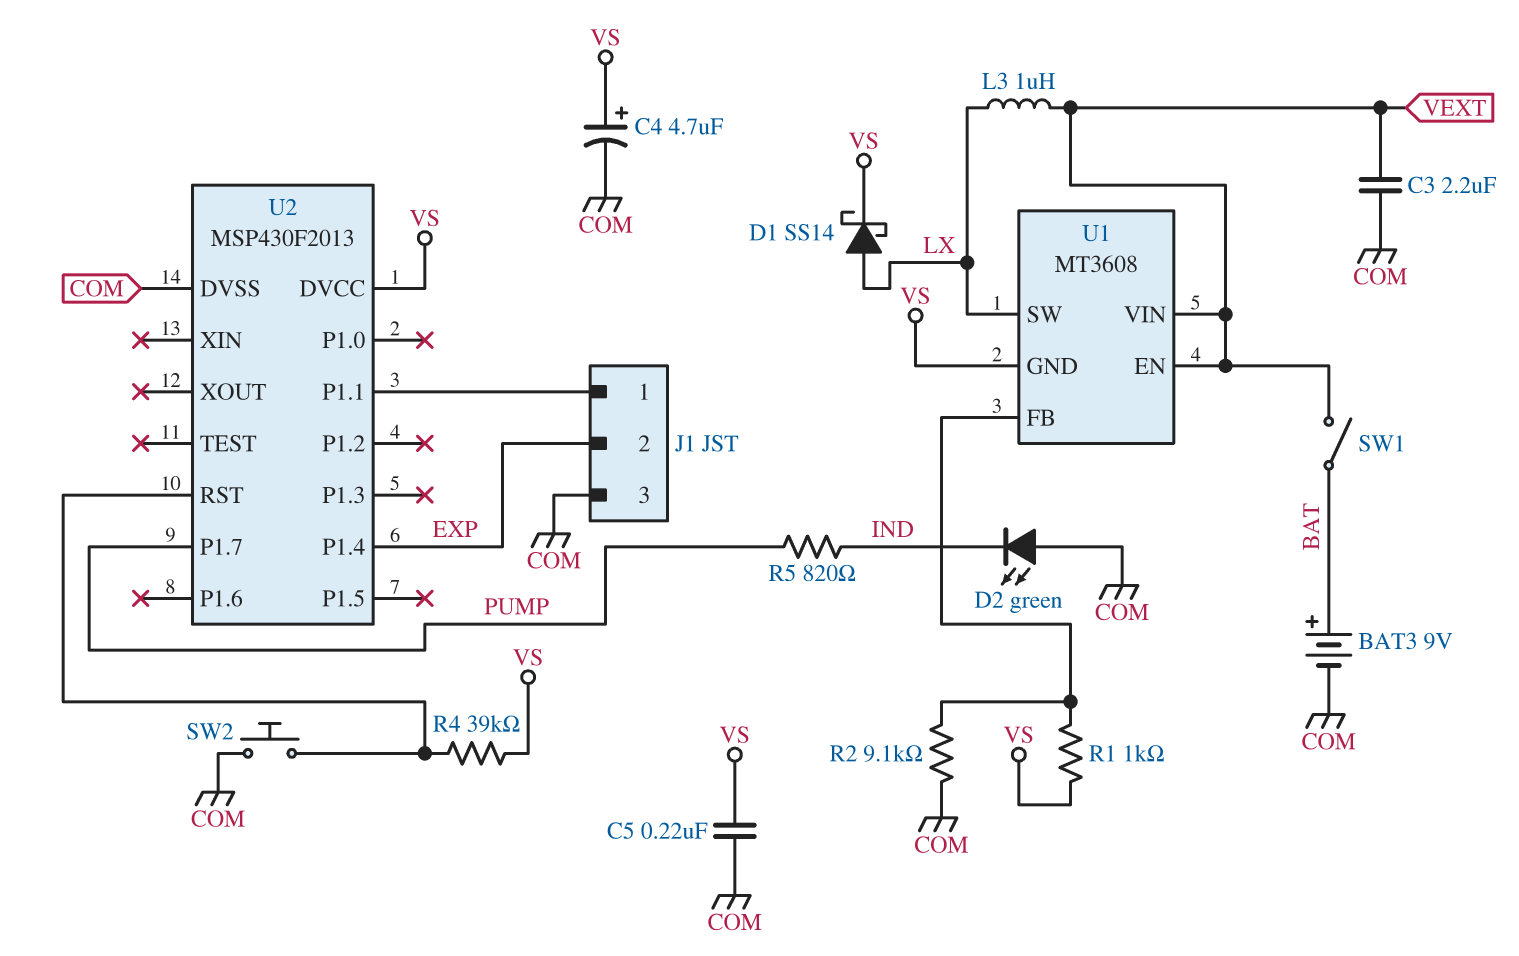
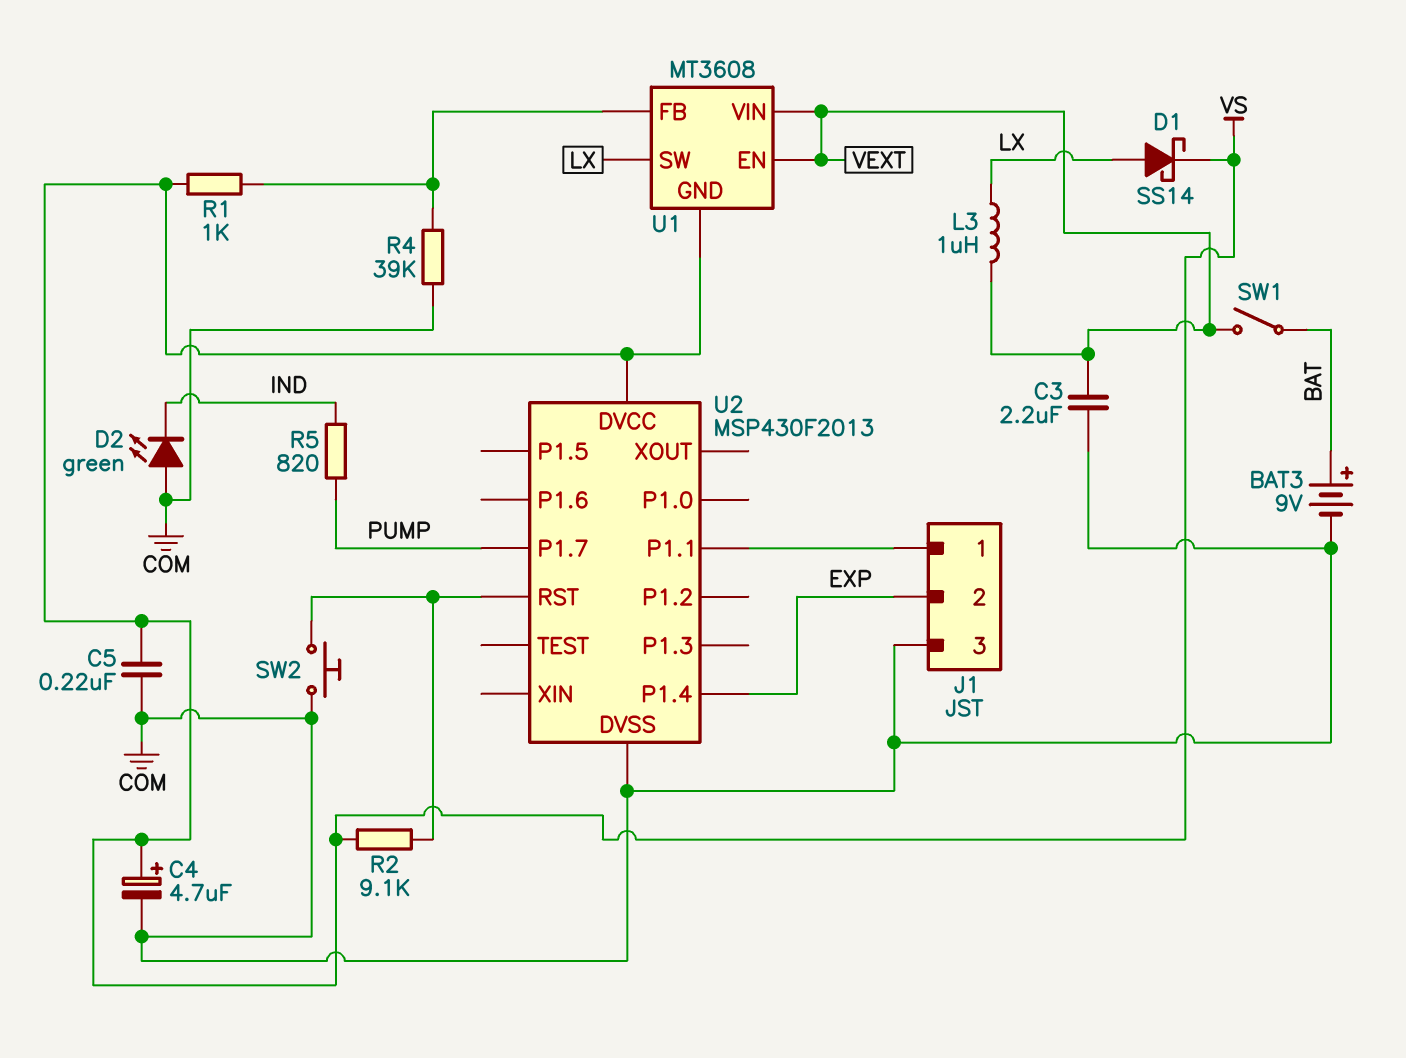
R2: 9.1k (COM, U1/FB) -> 9.1k (U2/RST, VS)
R4: 39k (U2/RST, VS) -> 39k (COM, U1/FB)

